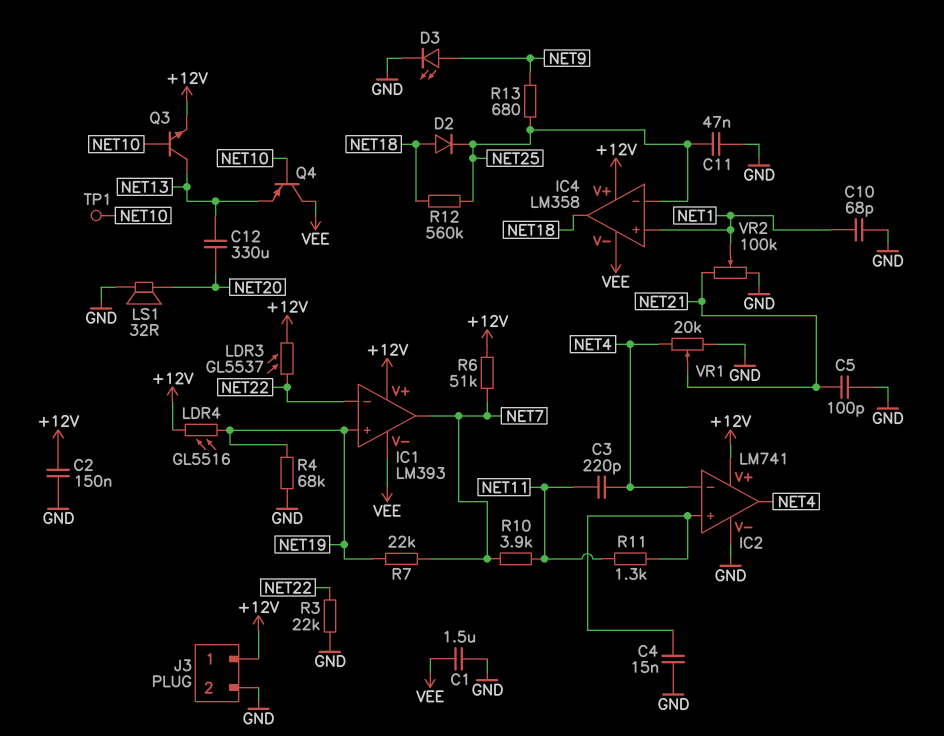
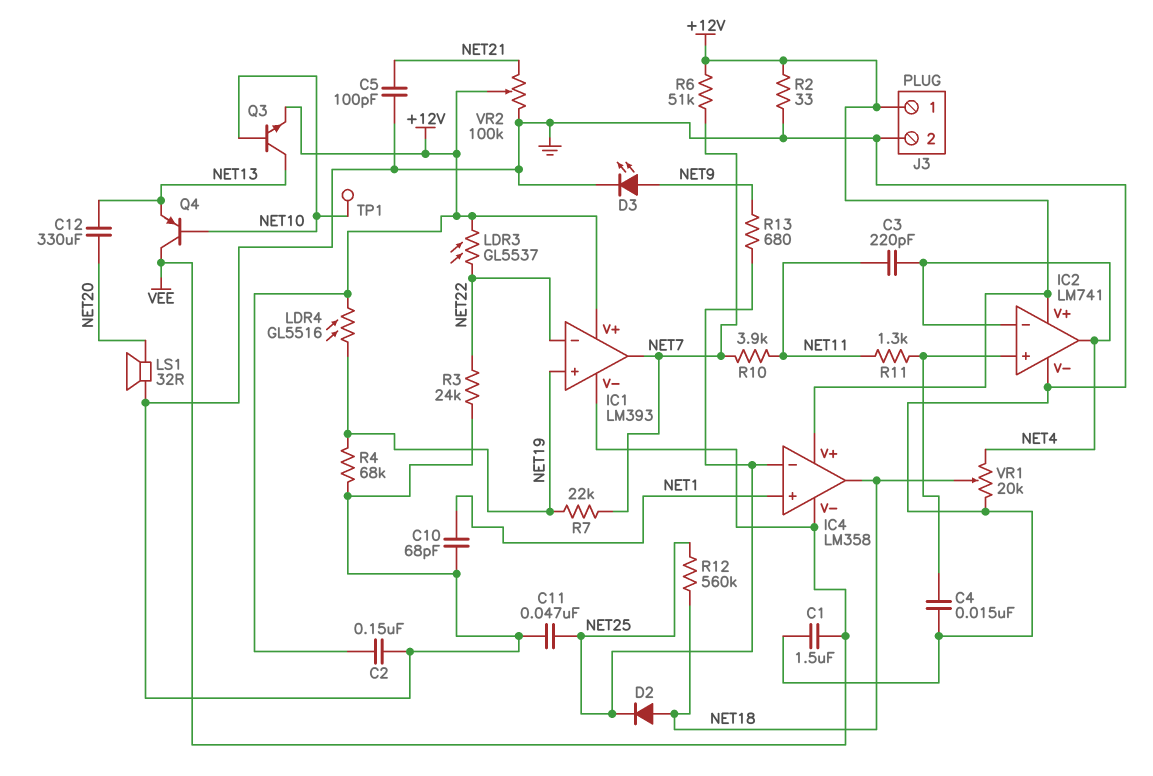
R2: none -> 33 (+12V, GND)
R3: 22k (GND, NET22) -> 24k (GND, NET22)
VR1: 20k (GND, NET4, wiper NET21) -> 20k (GND, NET4, wiper NET18)
VR2: 100k (GND, NET21, wiper NET1) -> 100k (GND, NET21, wiper +12V)

